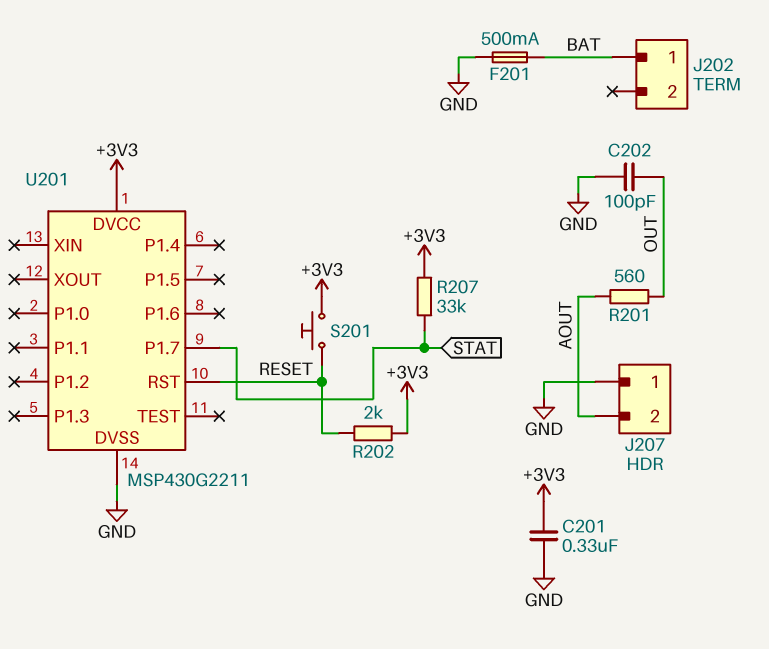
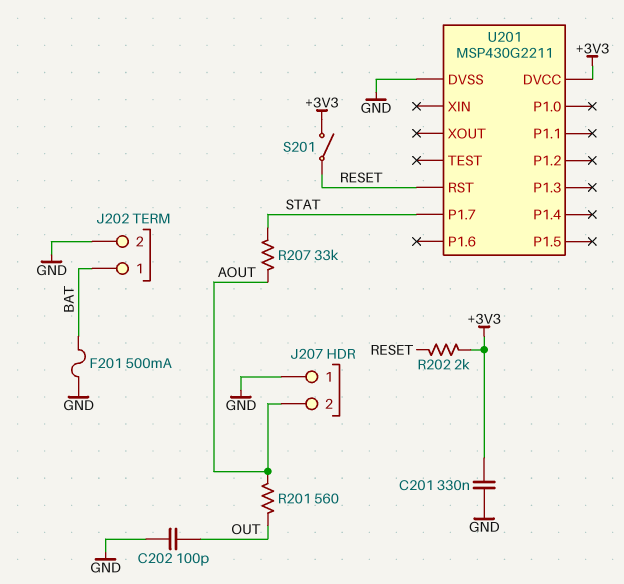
J202 pin 2: none -> GND
R207: 33k (+3V3, STAT) -> 33k (AOUT, STAT)
S201: button (+3V3, RESET) -> switch (+3V3, RESET)

